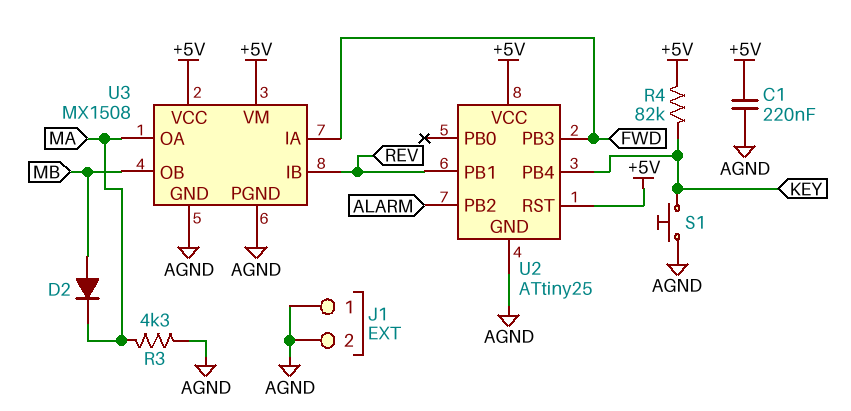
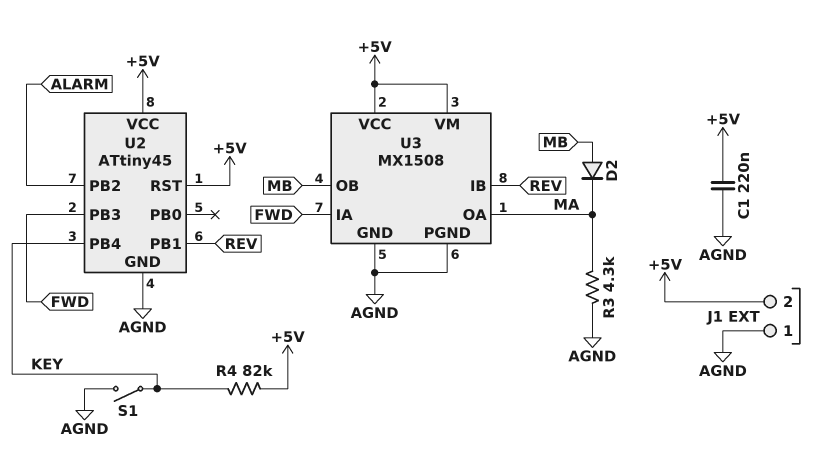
J1 pin 2: AGND -> +5V
S1: button (AGND, KEY) -> switch (AGND, KEY)
U2: ATtiny25 -> ATtiny45

